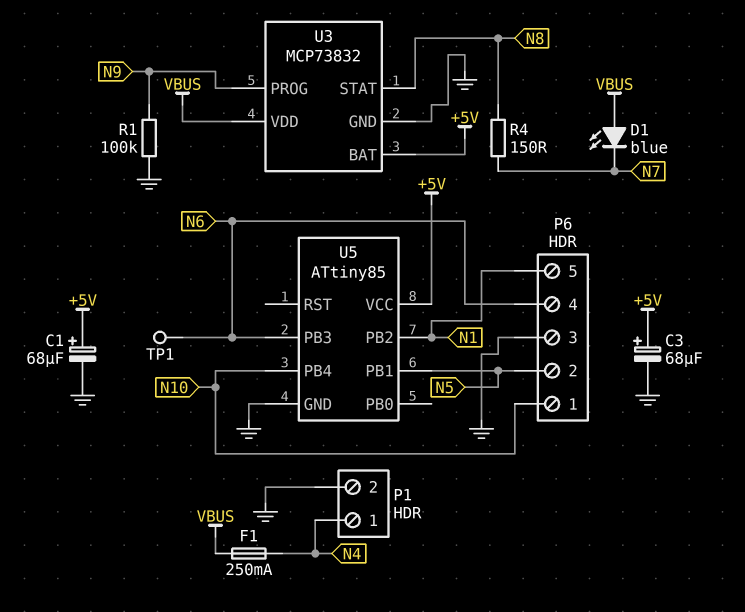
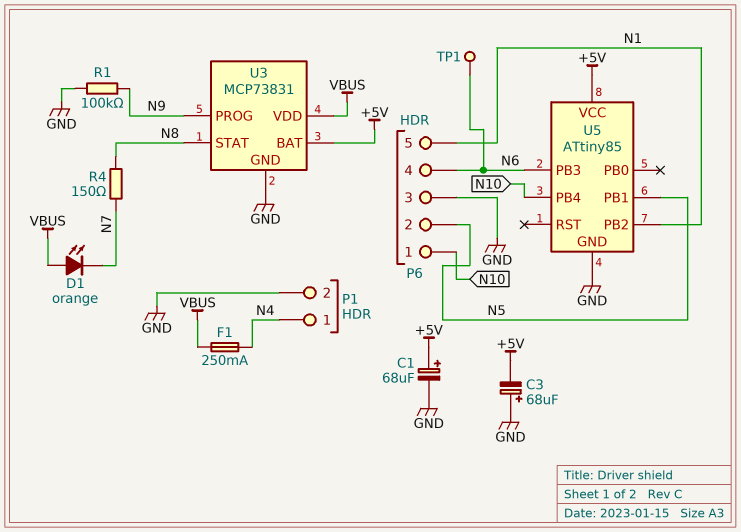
C3: 68uF (plus +5V, minus GND) -> 68uF (plus GND, minus +5V)
D1: LED blue (A VBUS, K N7) -> LED orange (A VBUS, K N7)
U3: MCP73832 -> MCP73831

